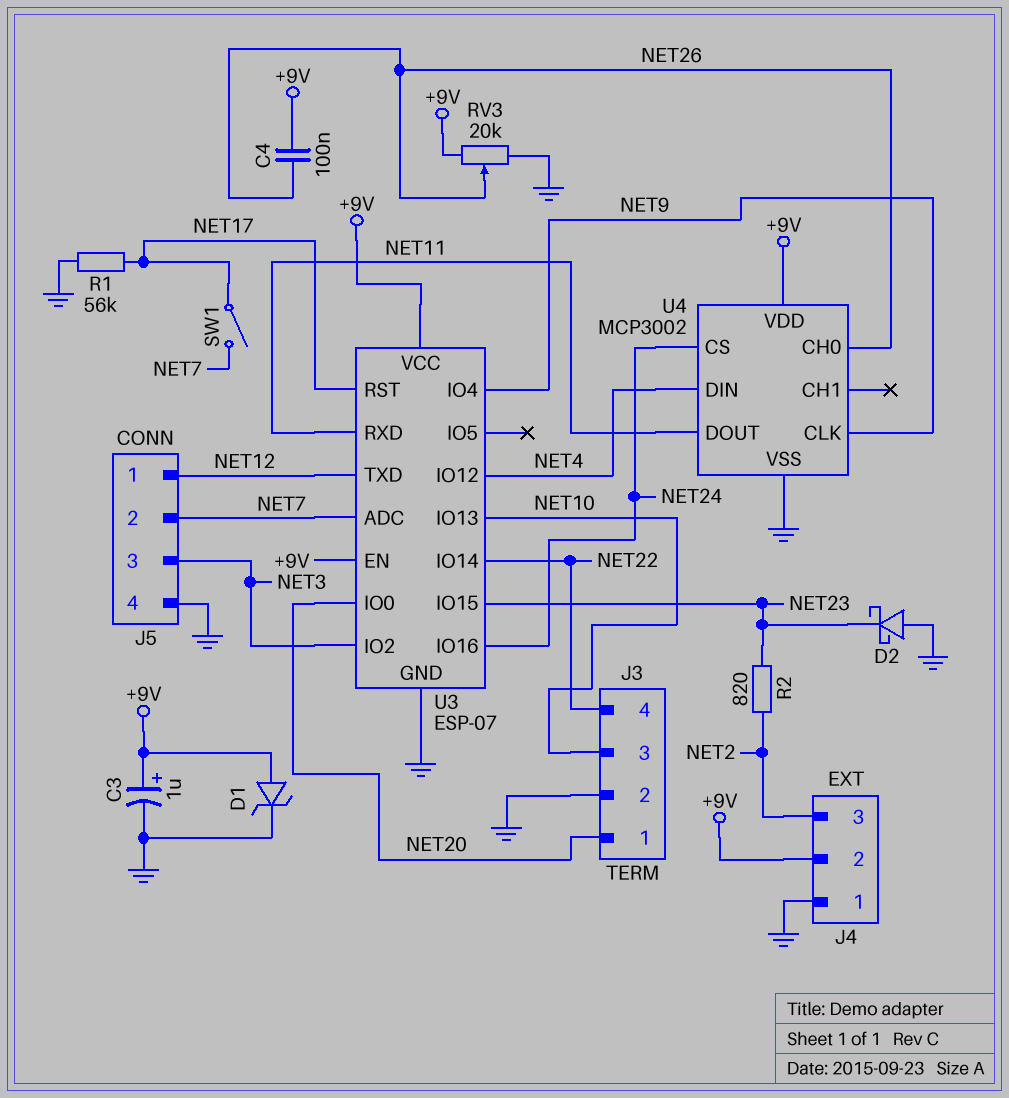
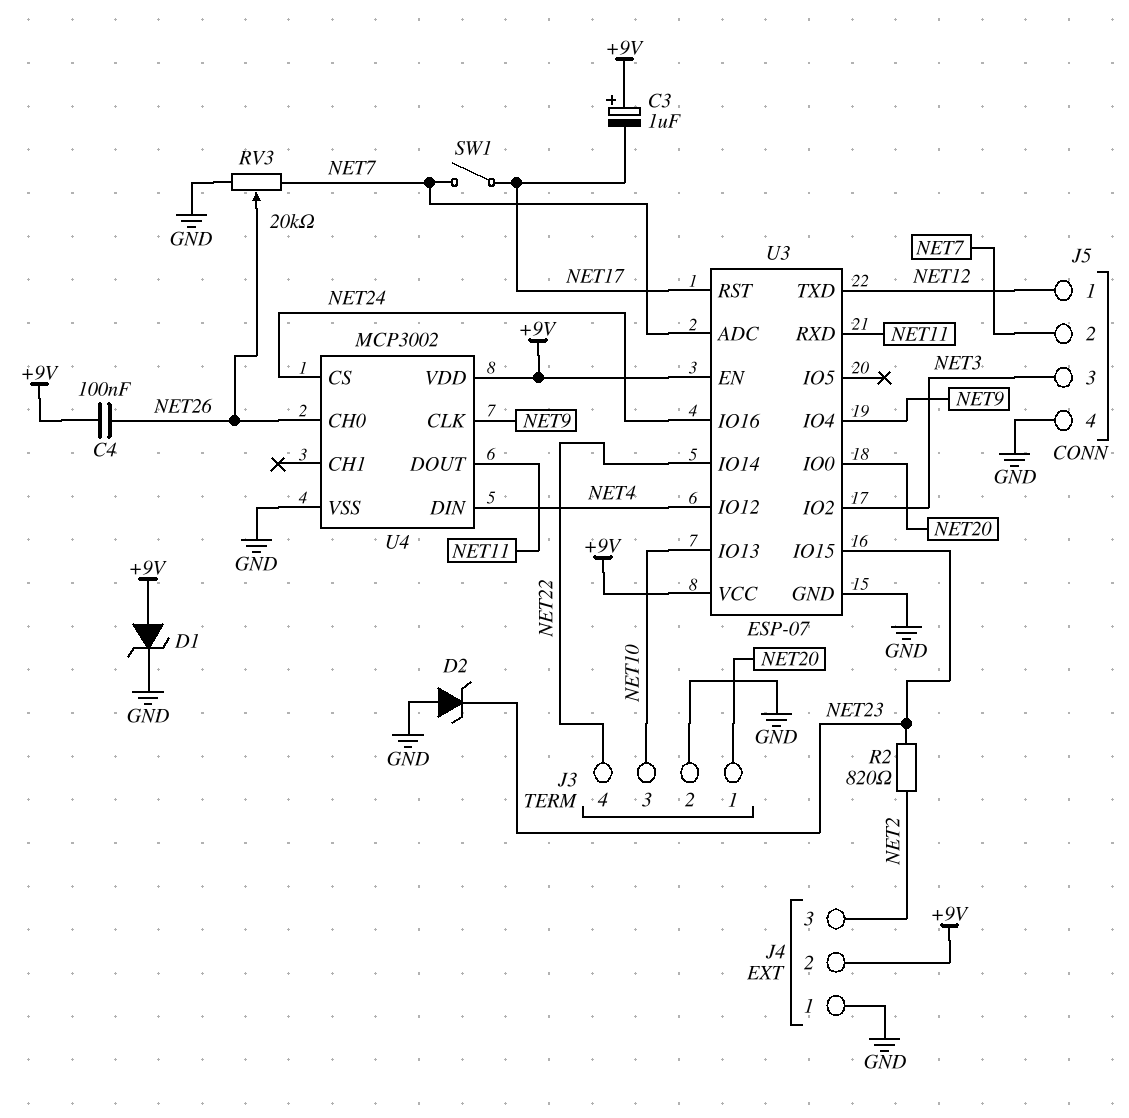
C3: 1uF (plus +9V, minus GND) -> 1uF (plus +9V, minus NET17)
D2: schottky (A GND, K NET23) -> zener (A GND, K NET23)
R1: 56k (GND, NET17) -> none
RV3: 20k (+9V, GND, wiper NET26) -> 20k (GND, NET7, wiper NET26)

